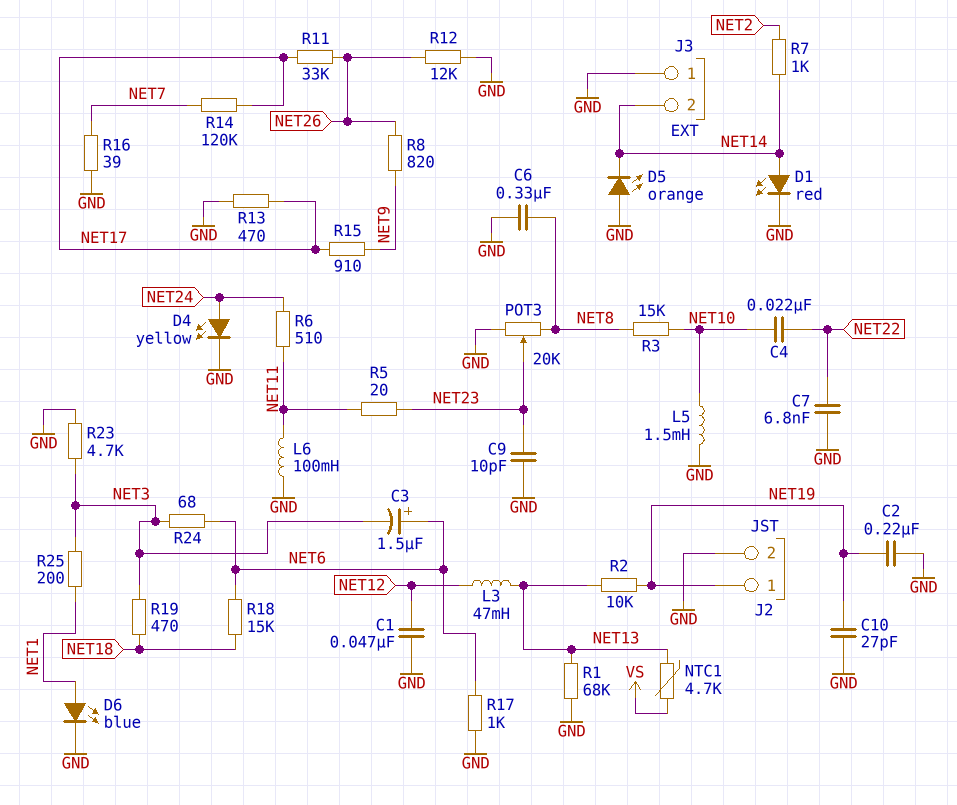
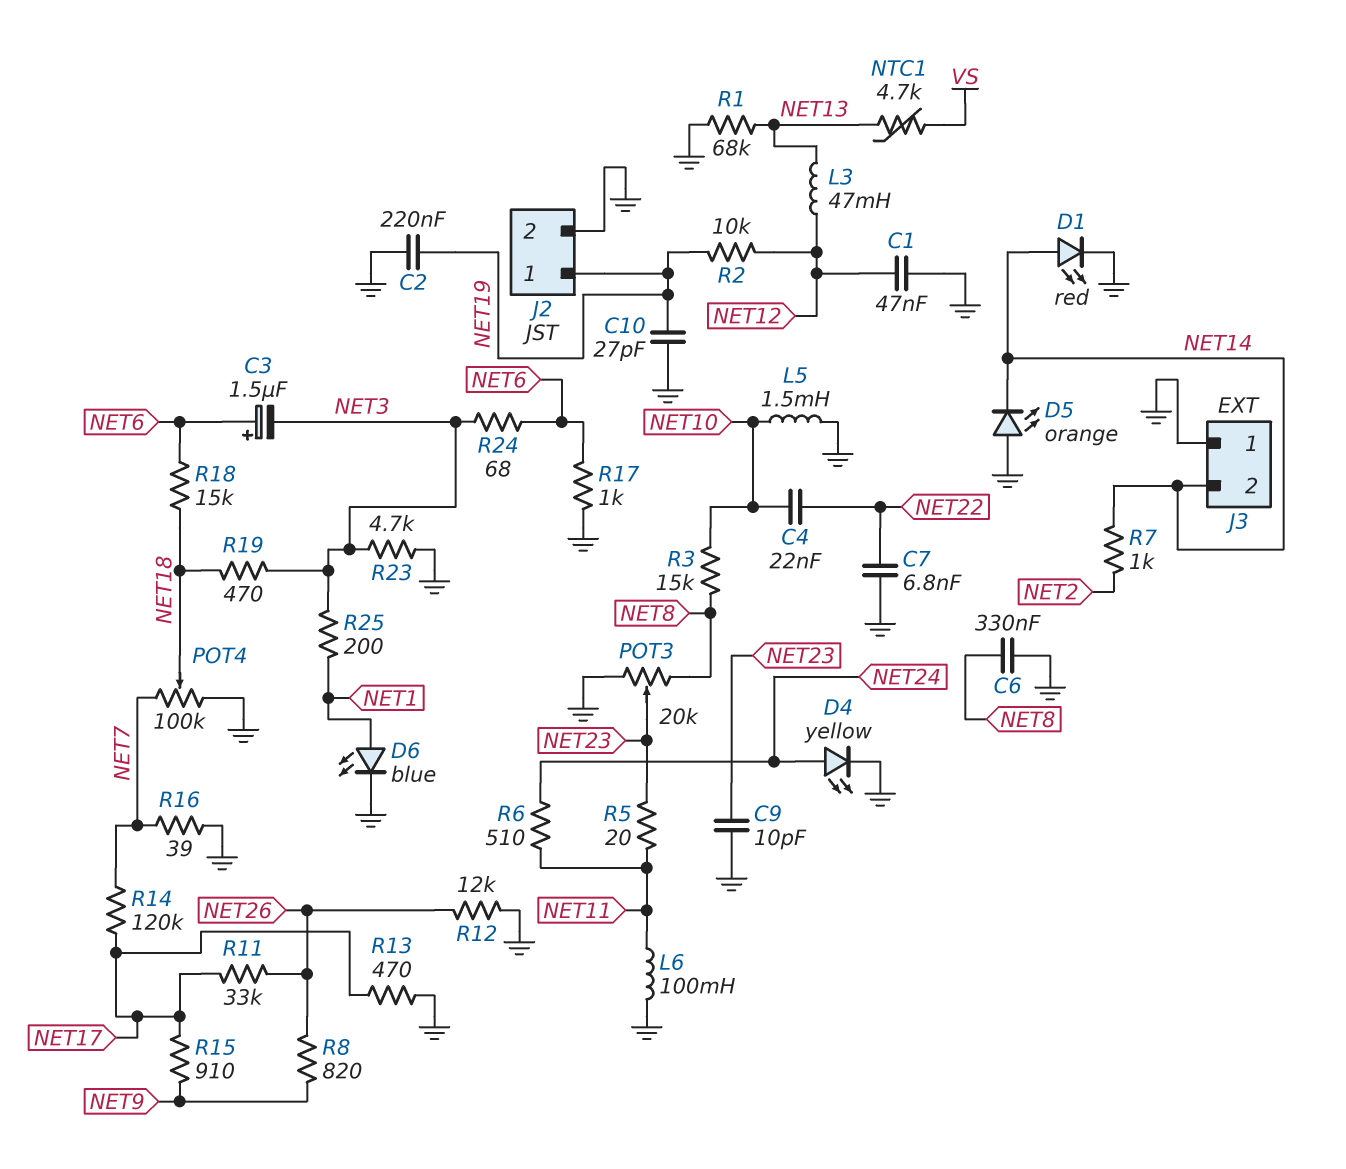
POT4: none -> 100k (GND, NET7, wiper NET18)
R2: 10k (NET13, NET19) -> 10k (NET12, NET19)

